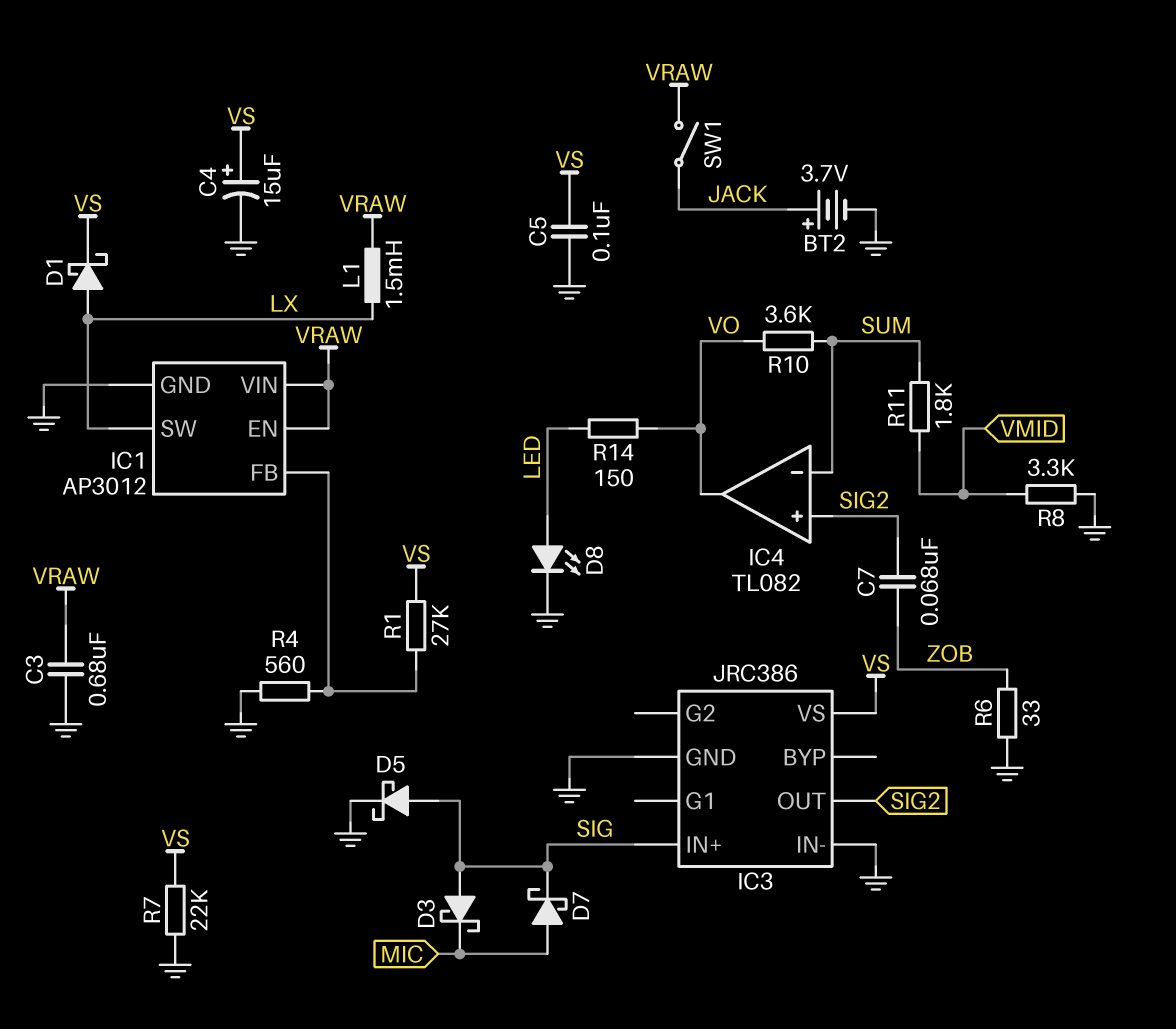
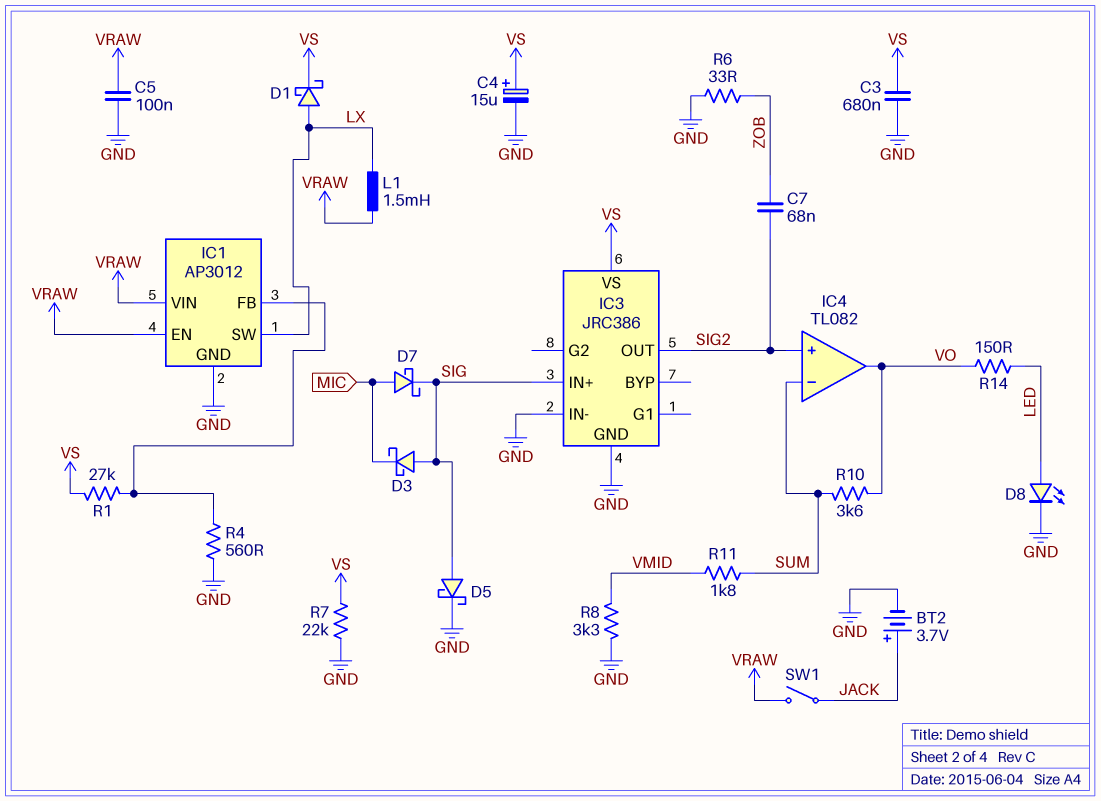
C3: 680nF (GND, VRAW) -> 680nF (GND, VS)
C5: 100nF (GND, VS) -> 100nF (GND, VRAW)

